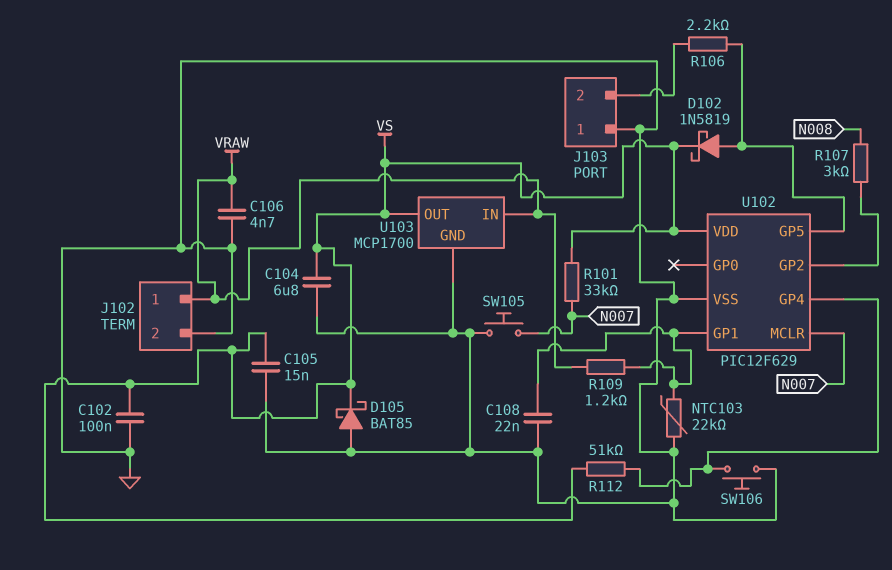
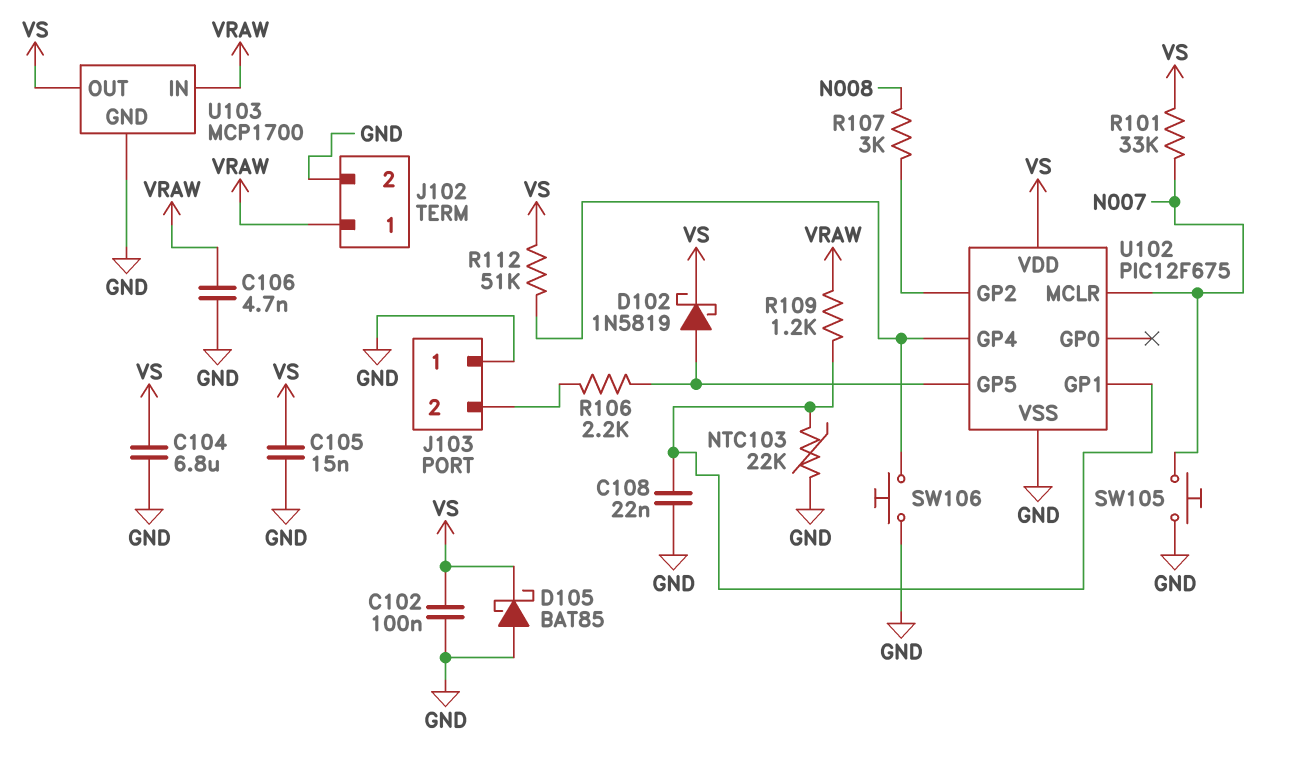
U102: PIC12F629 -> PIC12F675

